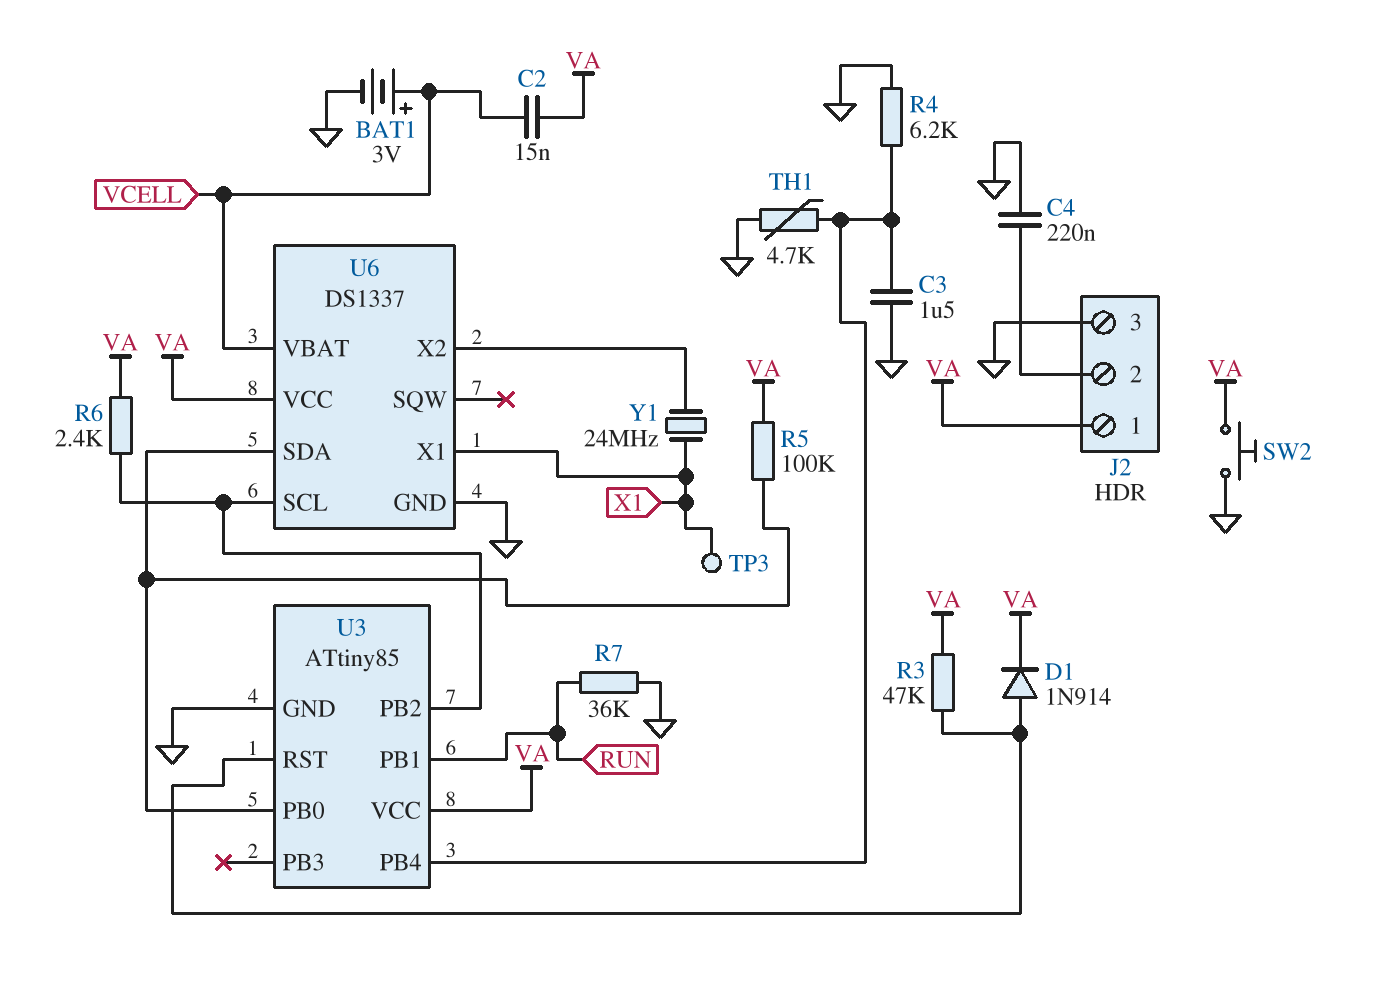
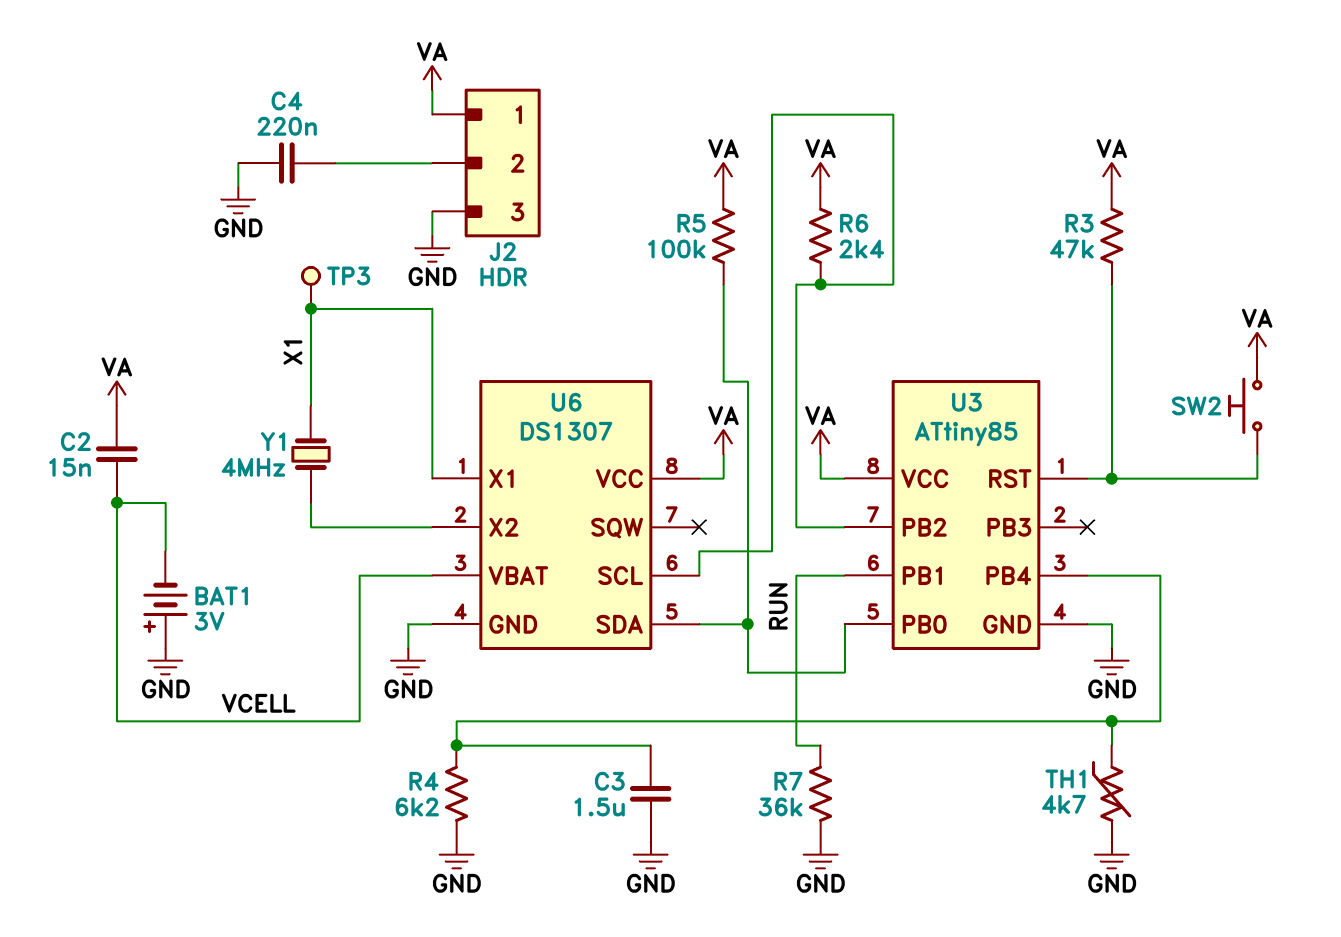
BAT1: 3V (plus VCELL, minus GND) -> 3V (plus GND, minus VCELL)
D1: diode 1N914 (A U3/RST, K VA) -> none
SW2: button (GND, VA) -> button (U3/RST, VA)
U6: DS1337 -> DS1307
Y1: 24MHz (U6/X2, X1) -> 4MHz (U6/X2, X1)

